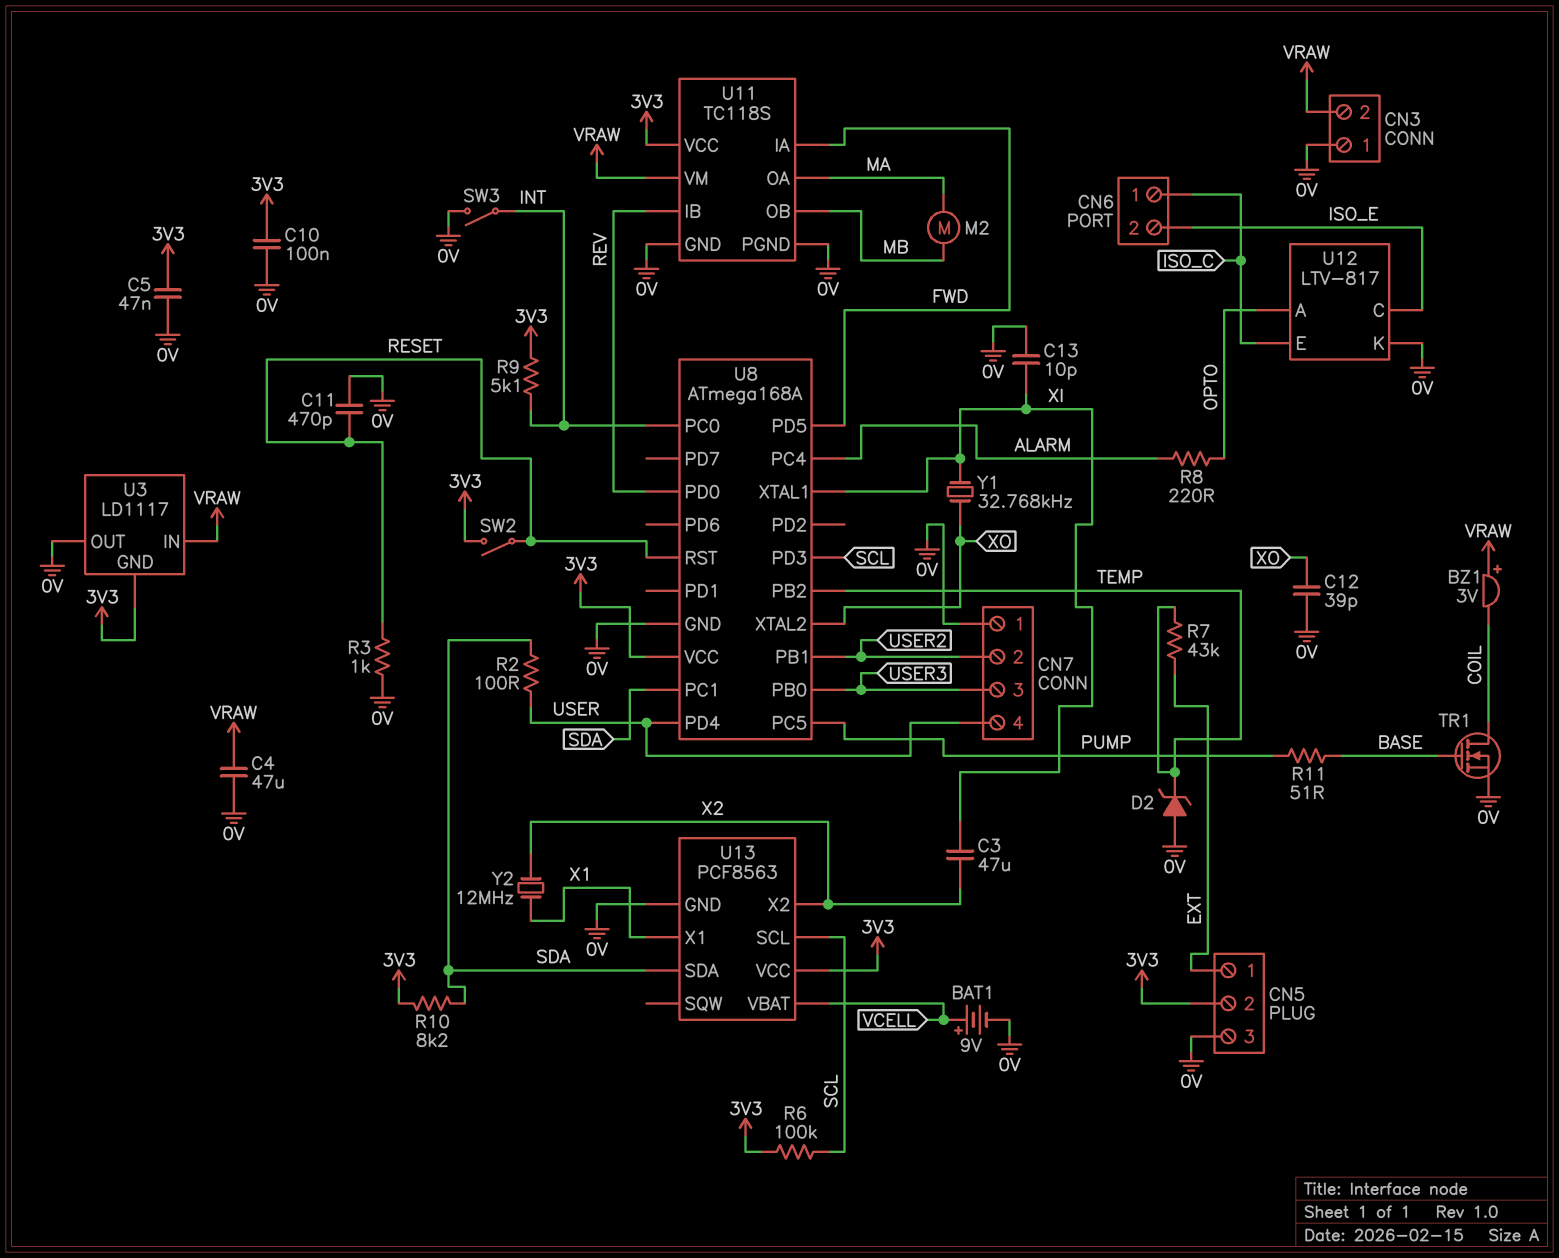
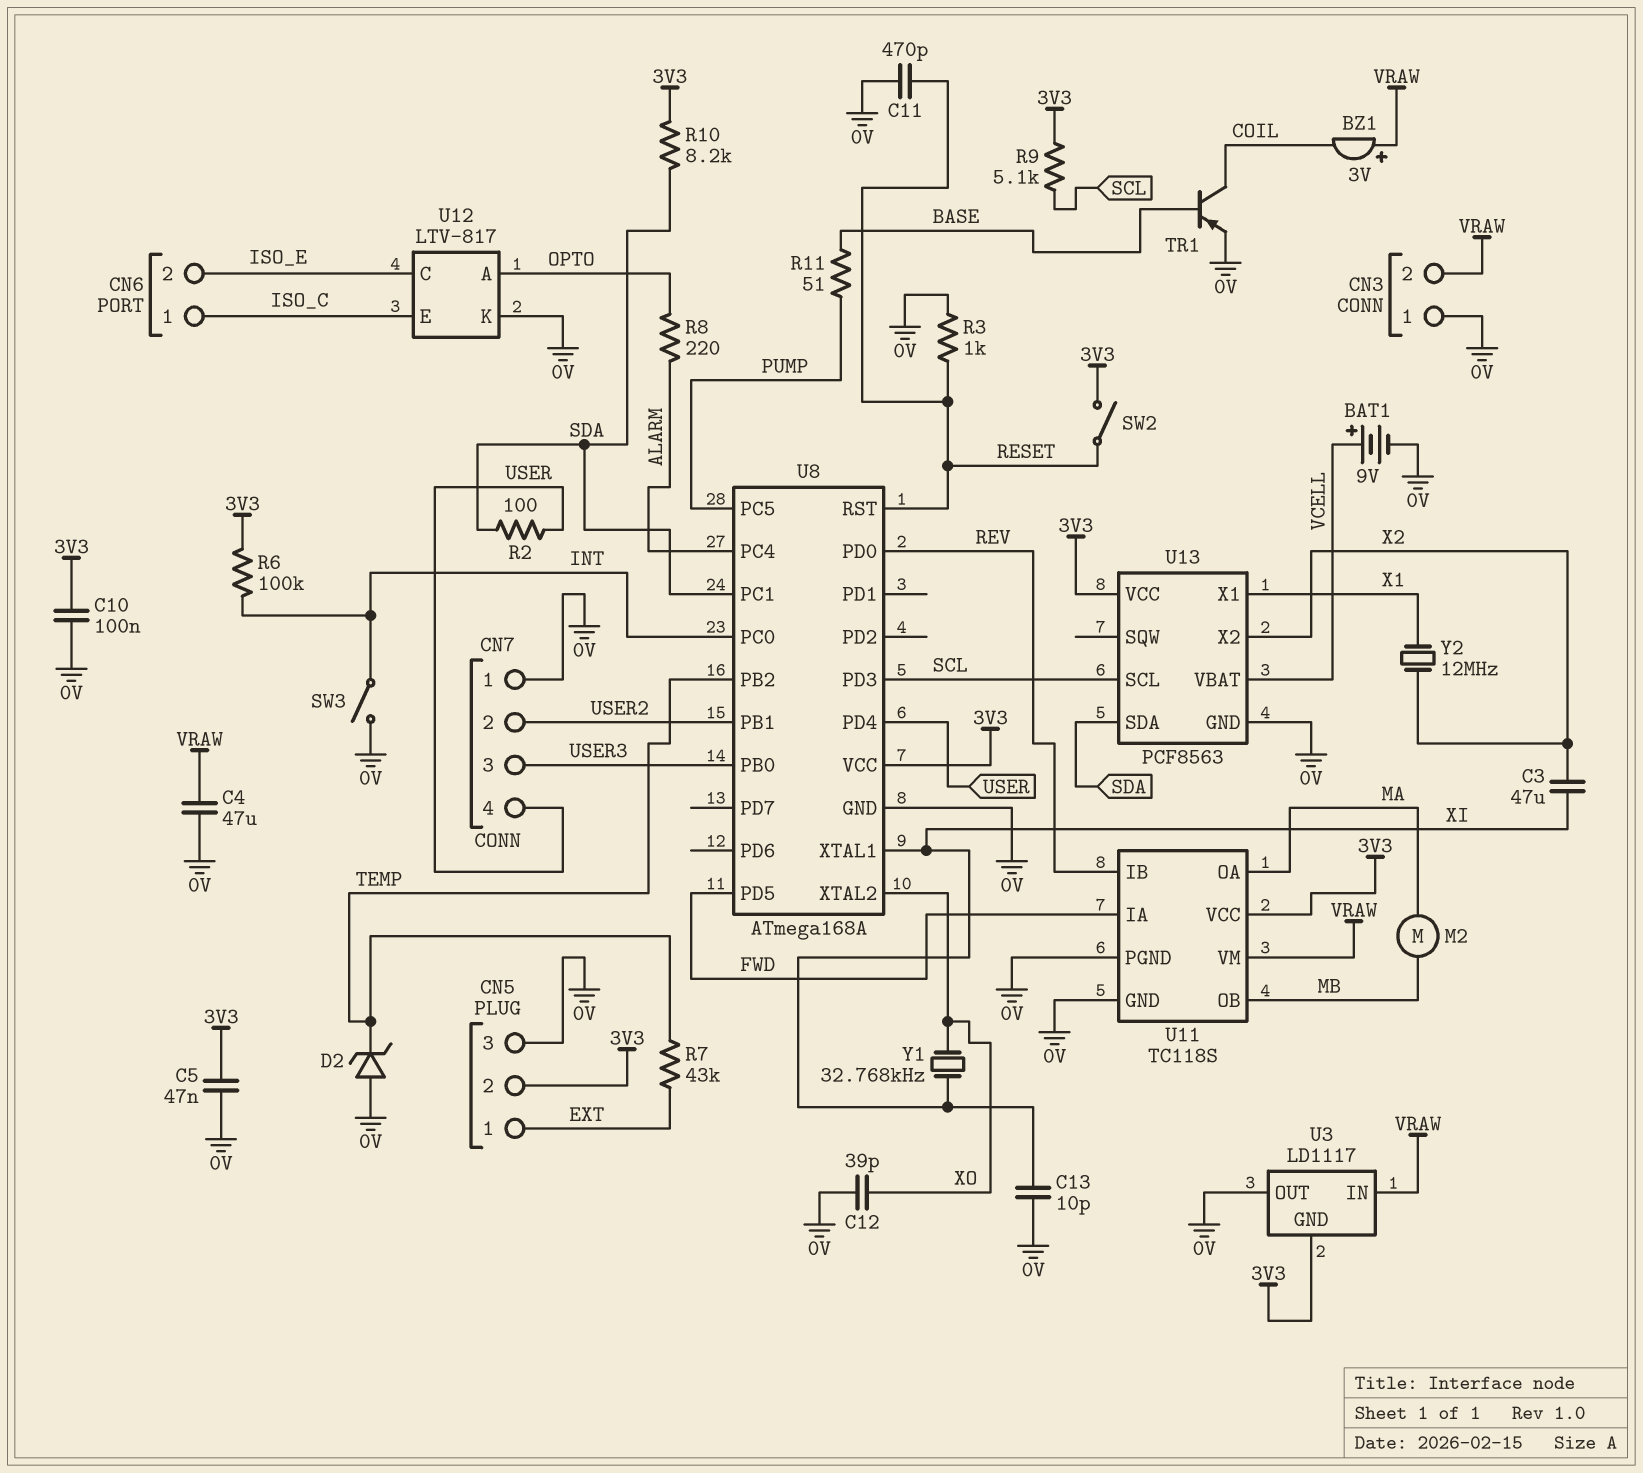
R6: 100k (3V3, SCL) -> 100k (3V3, INT)
R9: 5.1k (3V3, INT) -> 5.1k (3V3, SCL)
TR1: NMOS (G BASE, D COIL, S 0V) -> PNP (B BASE, C COIL, E 0V)

